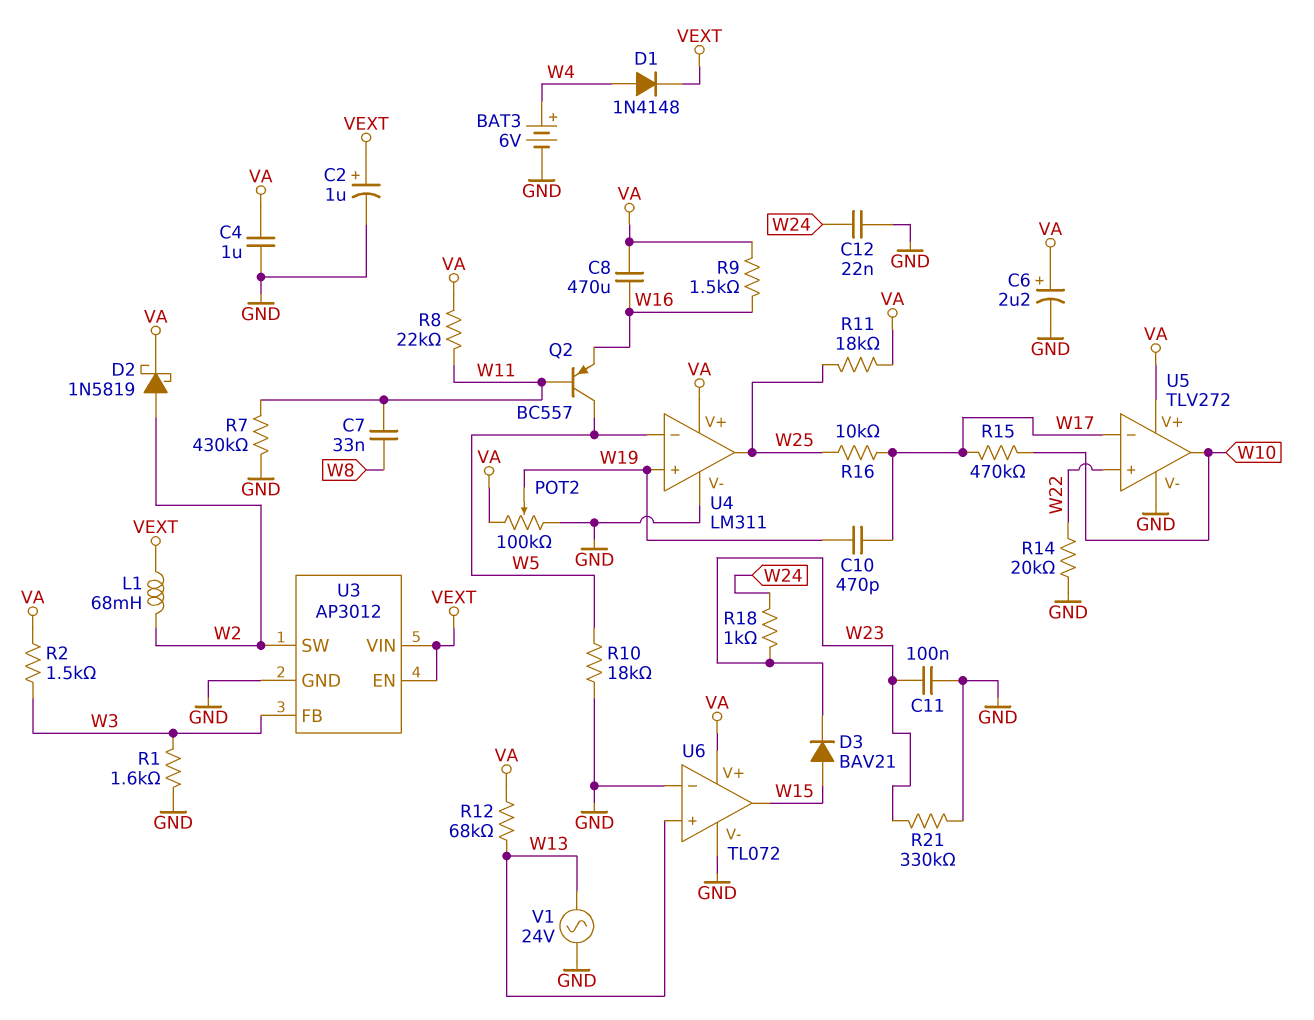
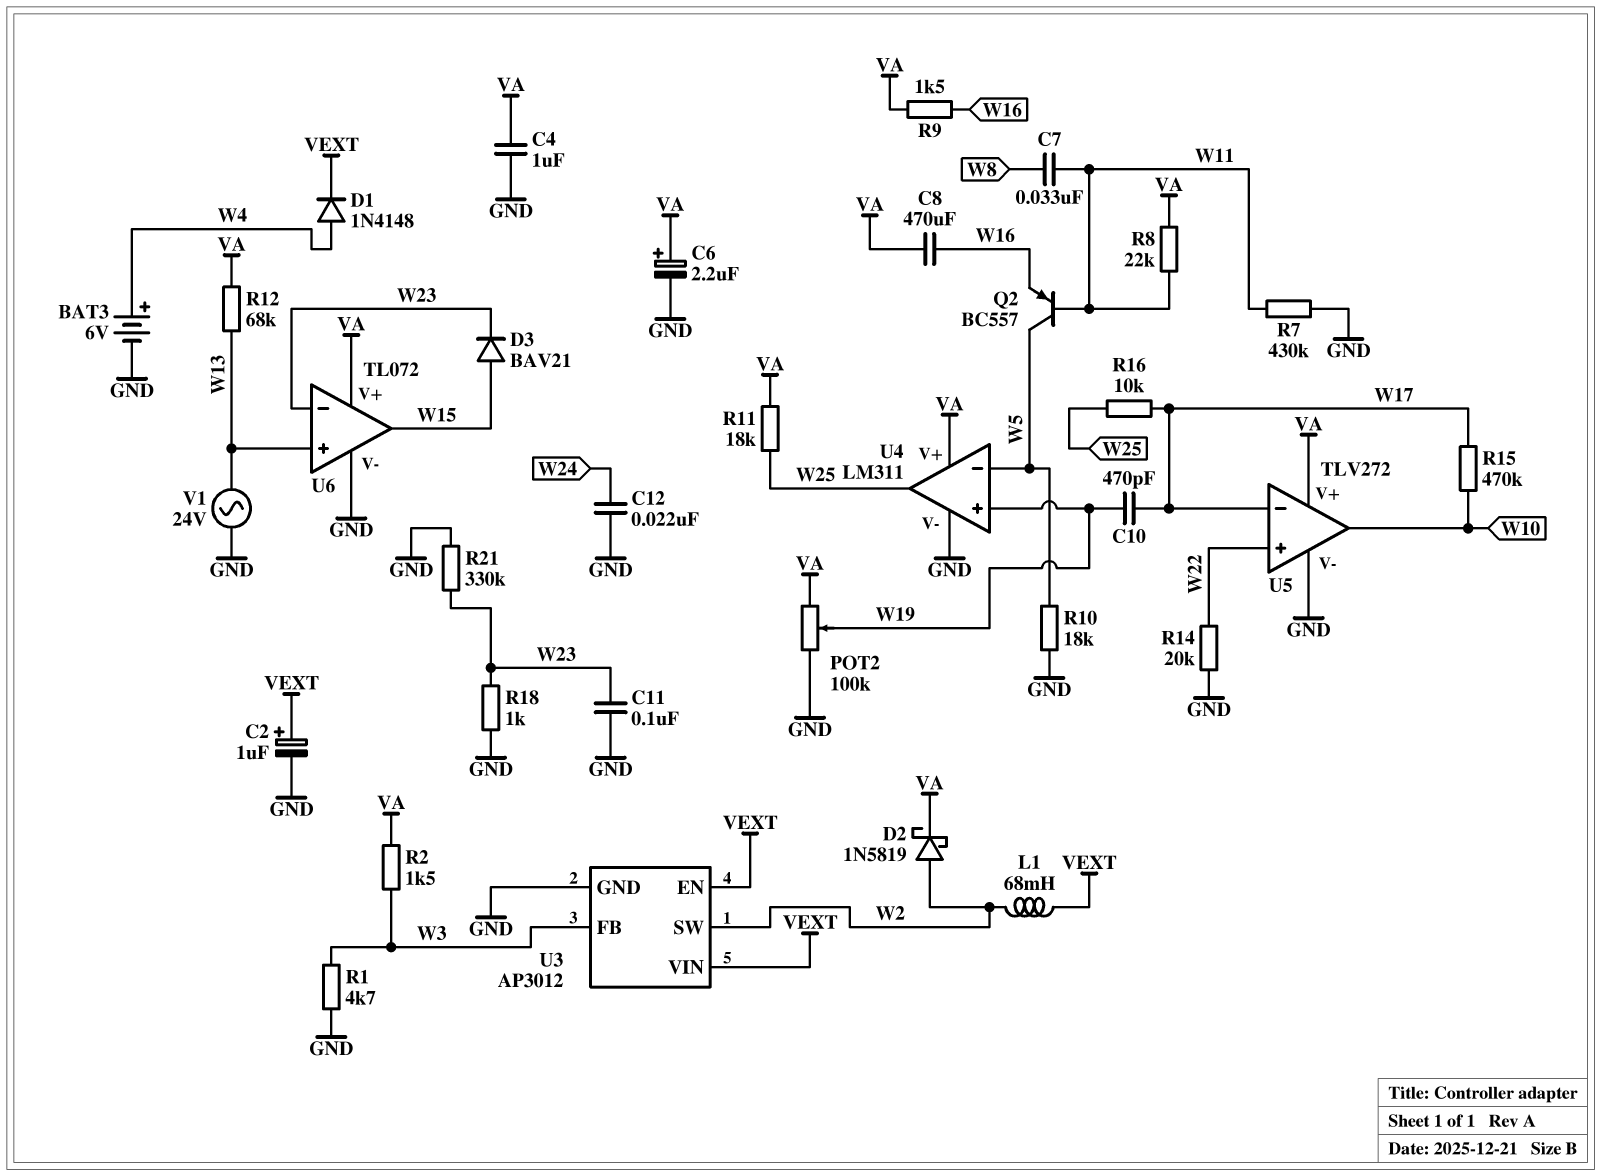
R1: 1.6k (GND, W3) -> 4.7k (GND, W3)
R18: 1k (W23, W24) -> 1k (GND, W23)
U6 pin in-: GND -> W23

